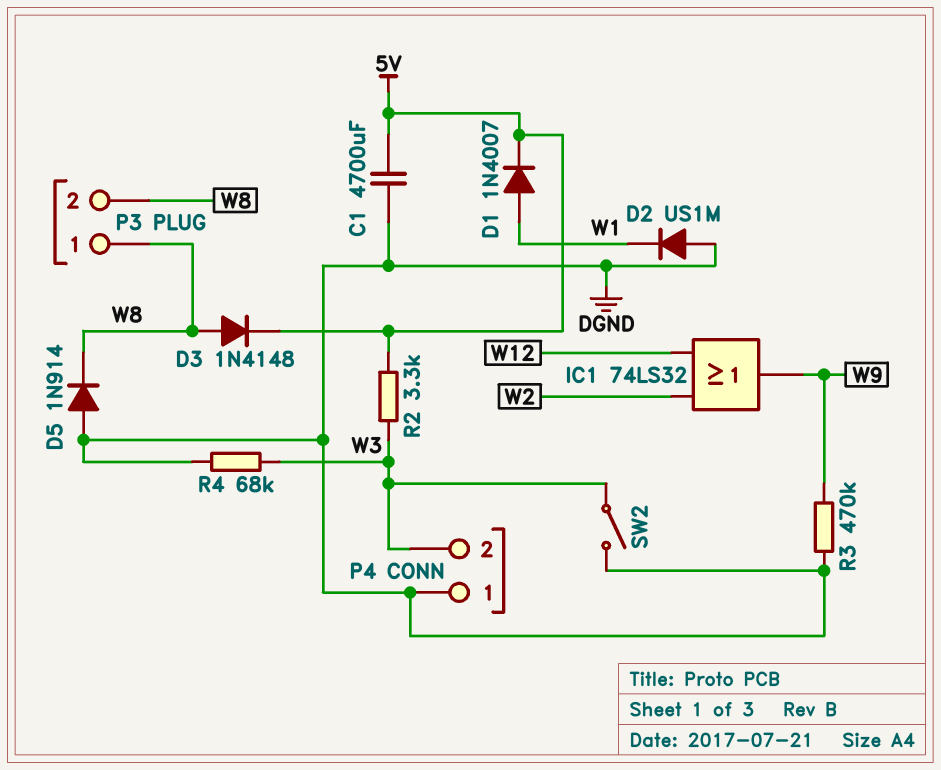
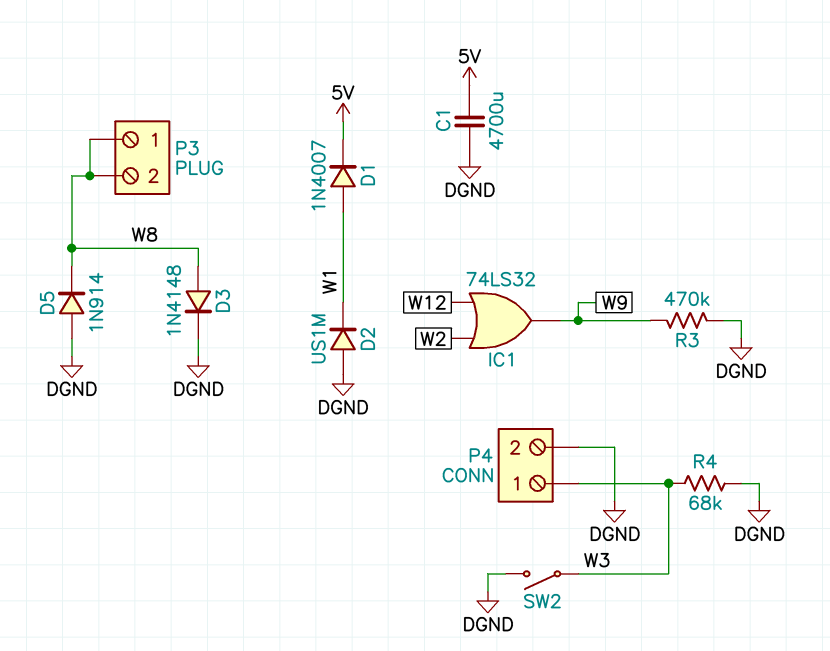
D3: diode 1N4148 (A W8, K 5V) -> diode 1N4148 (A W8, K DGND)
P4 pin 1: DGND -> W3
P4 pin 2: W3 -> DGND
R2: 3.3k (5V, W3) -> none

